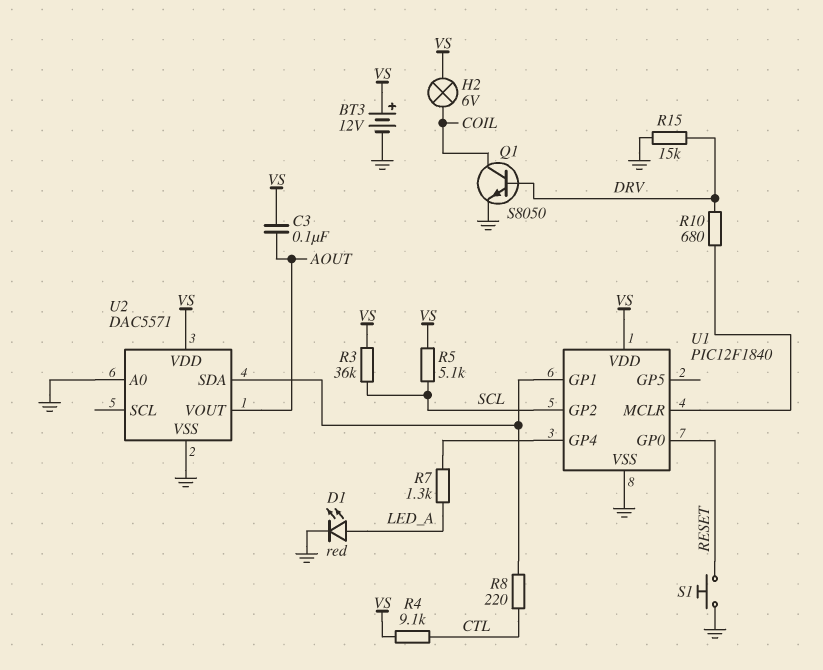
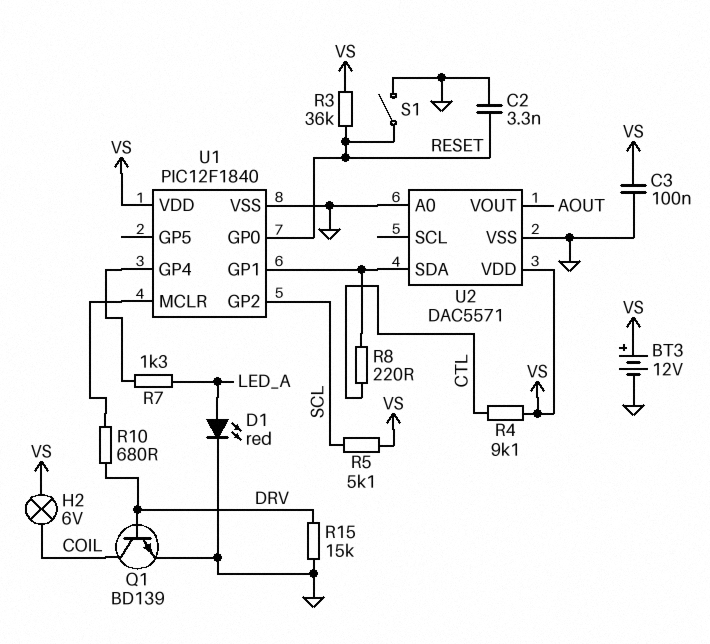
C2: none -> 3.3nF (GND, RESET)
C3: 100nF (AOUT, VS) -> 100nF (GND, VS)
Q1: NPN S8050 (B DRV, C COIL, E GND) -> NPN BD139 (B DRV, C COIL, E GND)
R3: 36k (SCL, VS) -> 36k (RESET, VS)
S1: button (GND, RESET) -> switch (GND, RESET)

